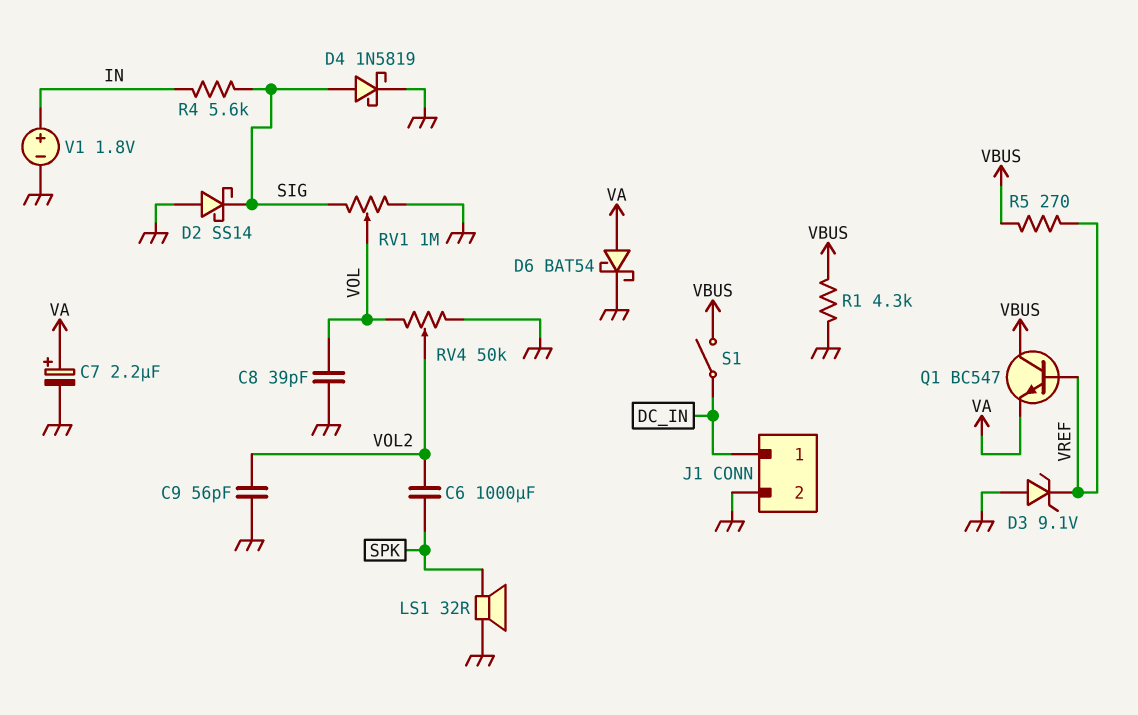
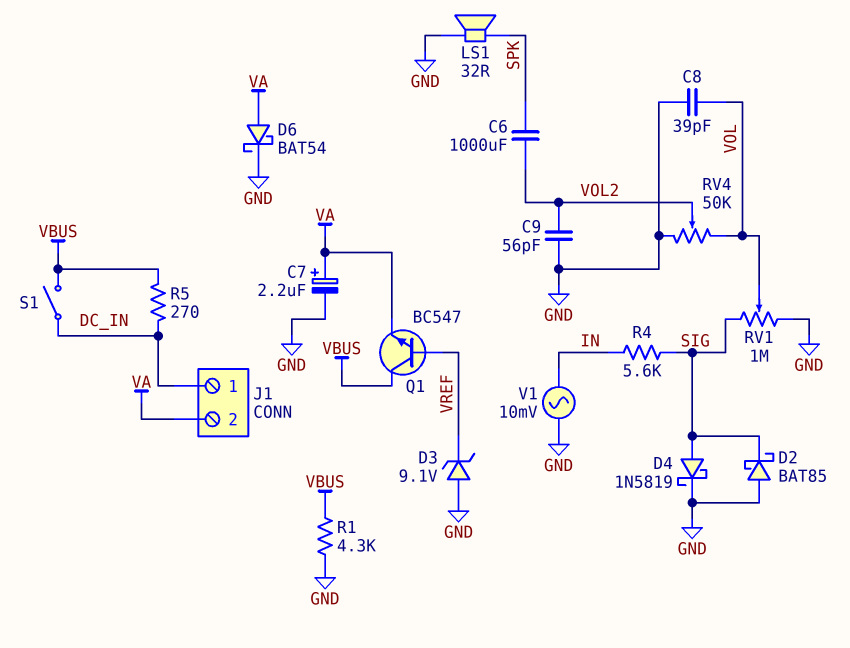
D2: schottky SS14 (A GND, K SIG) -> schottky BAT85 (A GND, K SIG)
J1 pin 2: GND -> VA
R5: 270 (VBUS, VREF) -> 270 (DC_IN, VBUS)
V1: 1.8V (plus IN, minus GND) -> AC 10mV (GND, IN)

